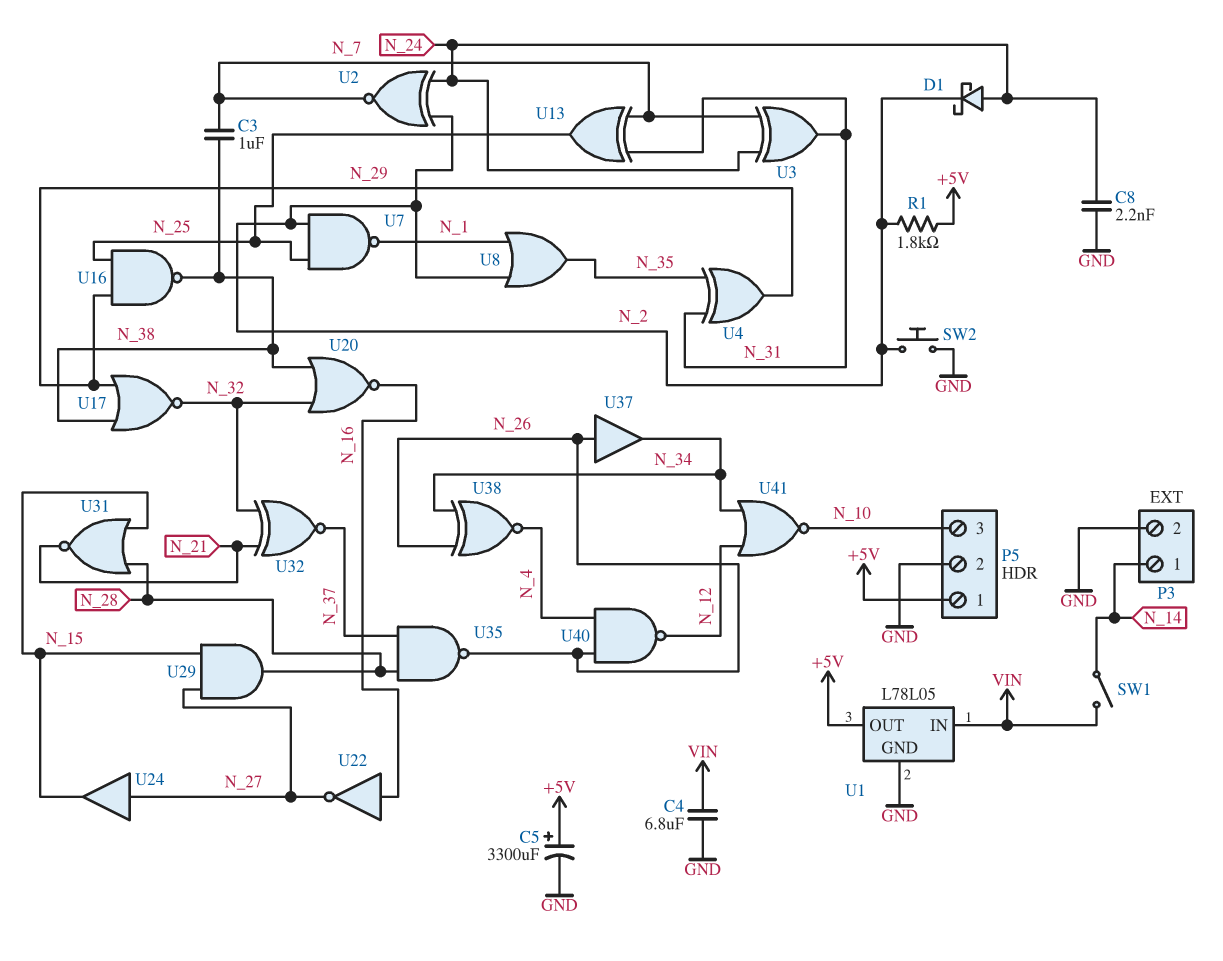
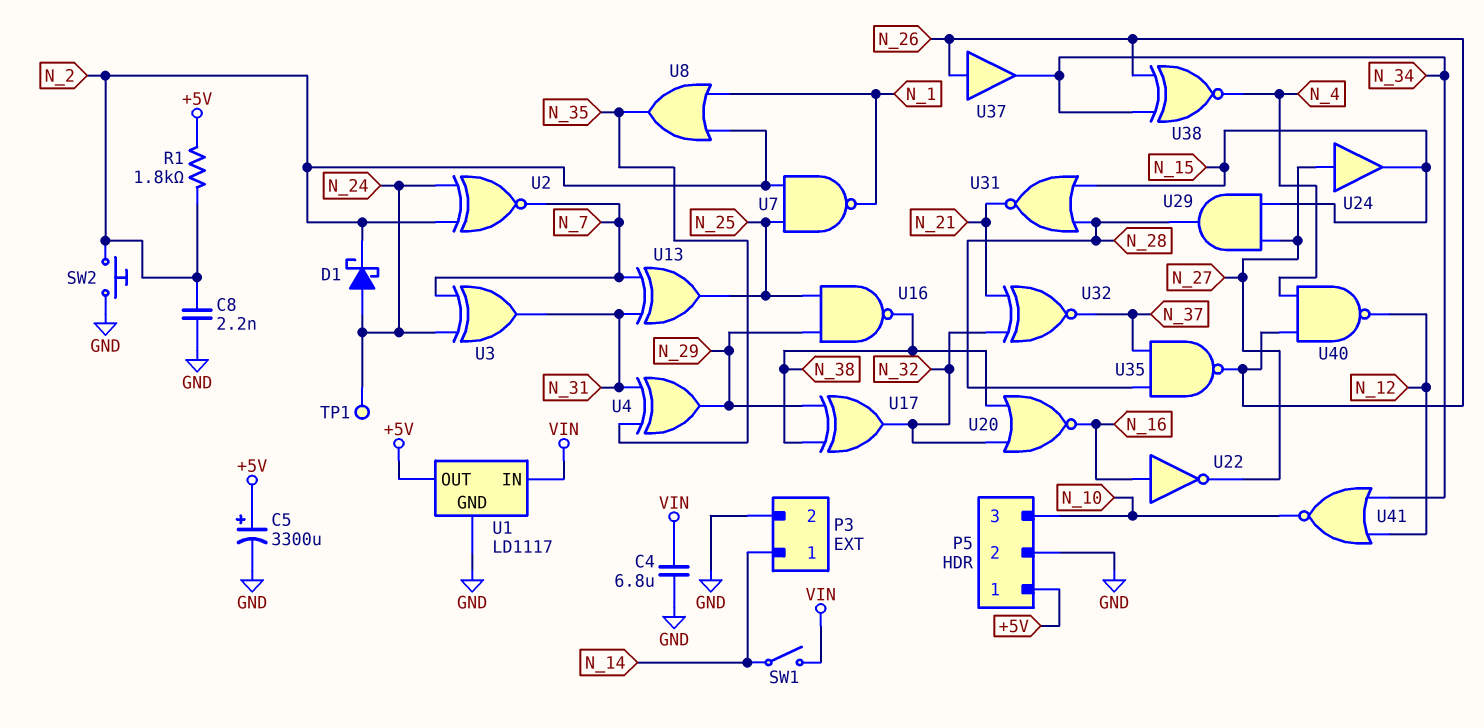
C3: 1uF (N_7, N_38) -> none
C8: 2.2nF (GND, N_24) -> 2.2nF (GND, N_2)
TP1: none -> test point (N_24)
U1: L78L05 -> LD1117
U17: NOR (in N_29, in N_38, out N_32) -> XOR (in N_29, in N_38, out N_32)

